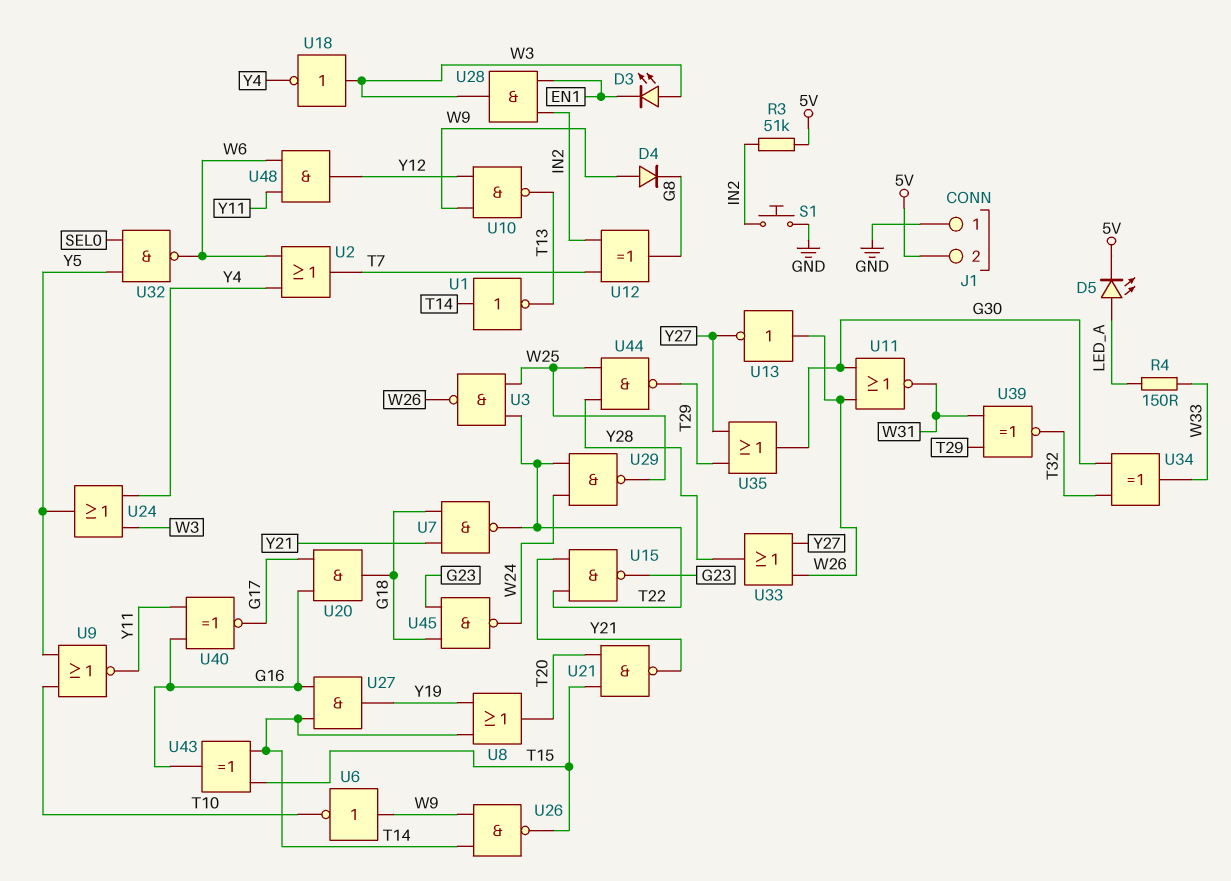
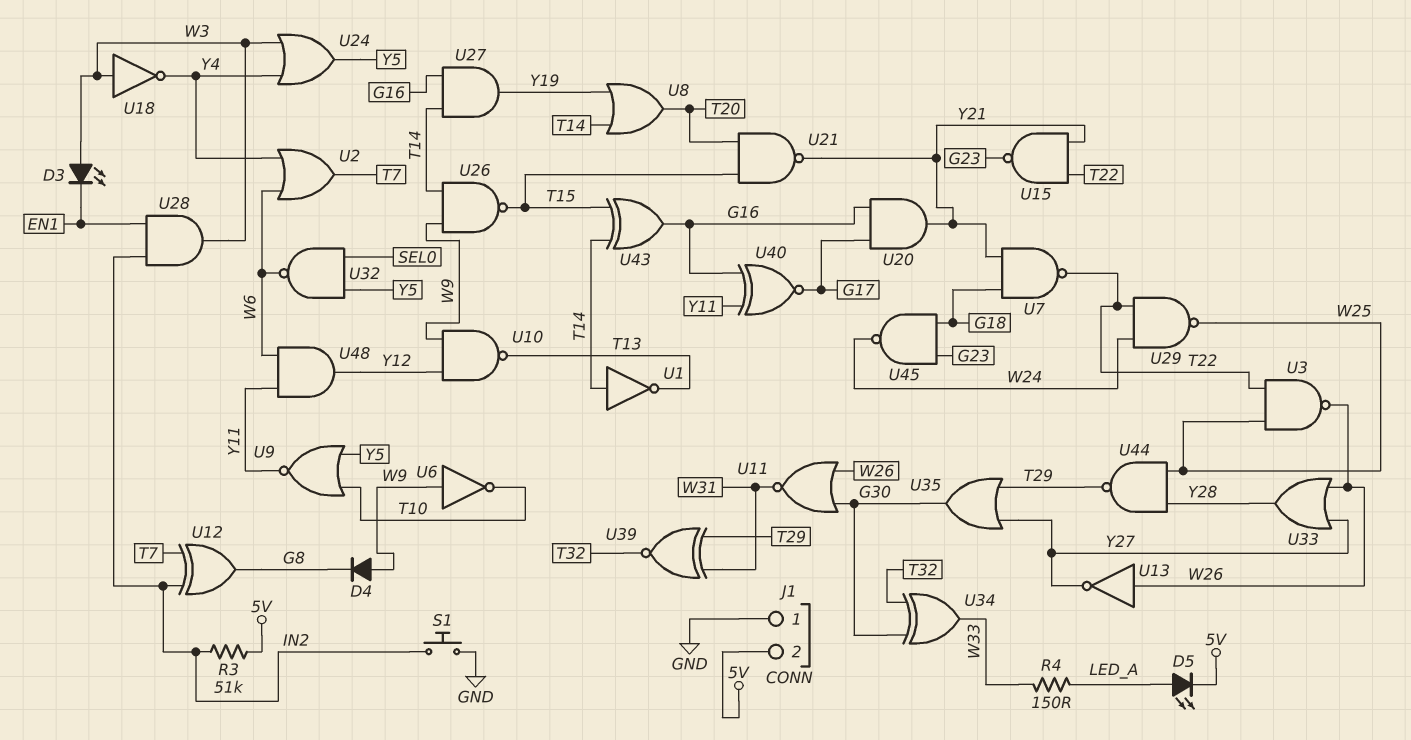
U20: AND (in G16, in G17, out G18) -> AND (in G16, in G17, out Y21)

